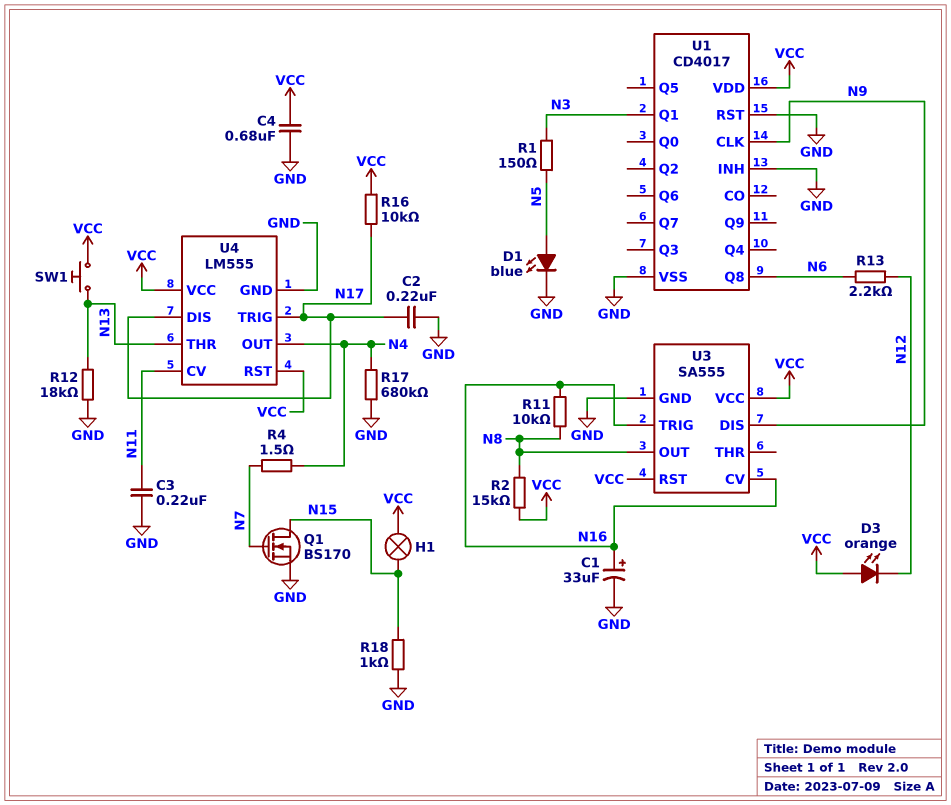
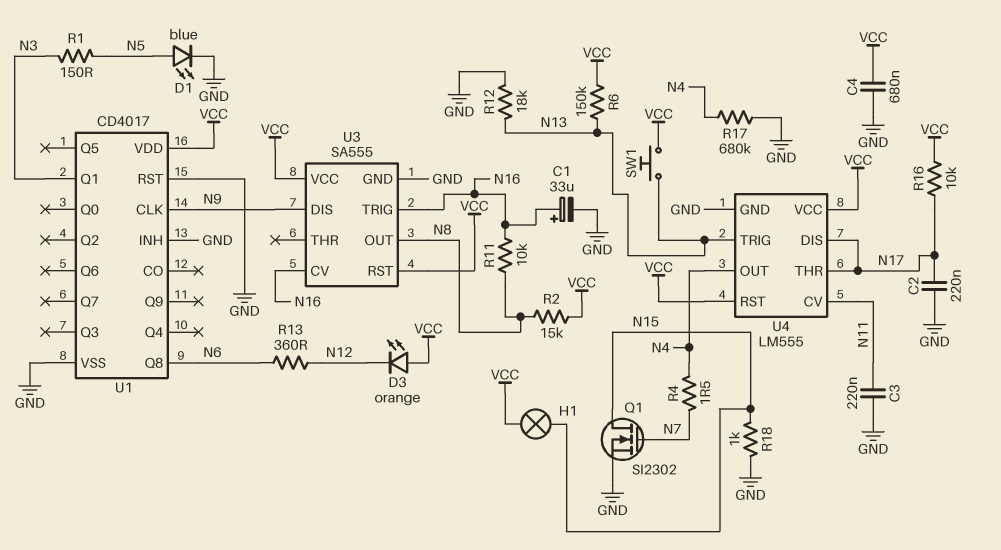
Q1: NMOS BS170 (G N7, D N15, S GND) -> NMOS SI2302 (G N7, D N15, S GND)
R6: none -> 150k (N13, VCC)
R13: 2.2k (N6, N12) -> 360 (N6, N12)
U4 pin THR: N13 -> N17
U4 pin TRIG: N17 -> N13

